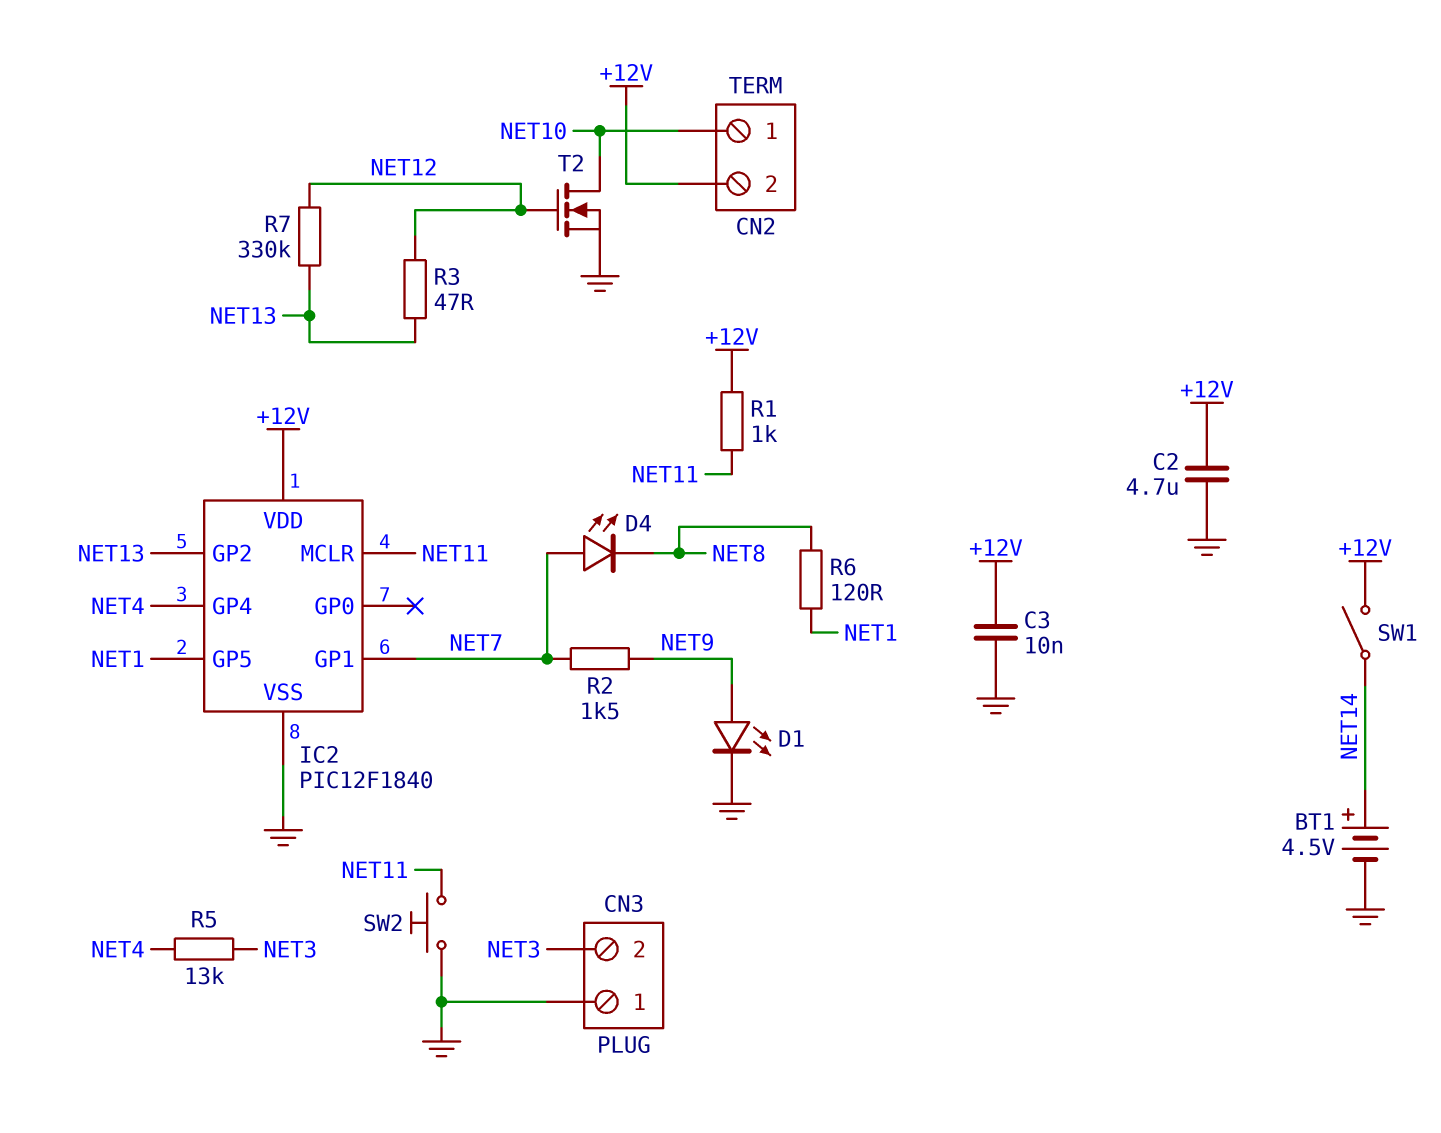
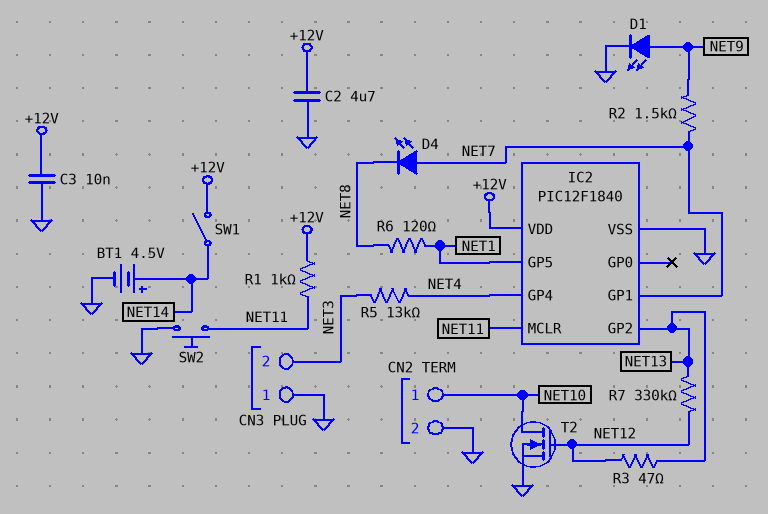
CN2 pin 2: +12V -> GND

